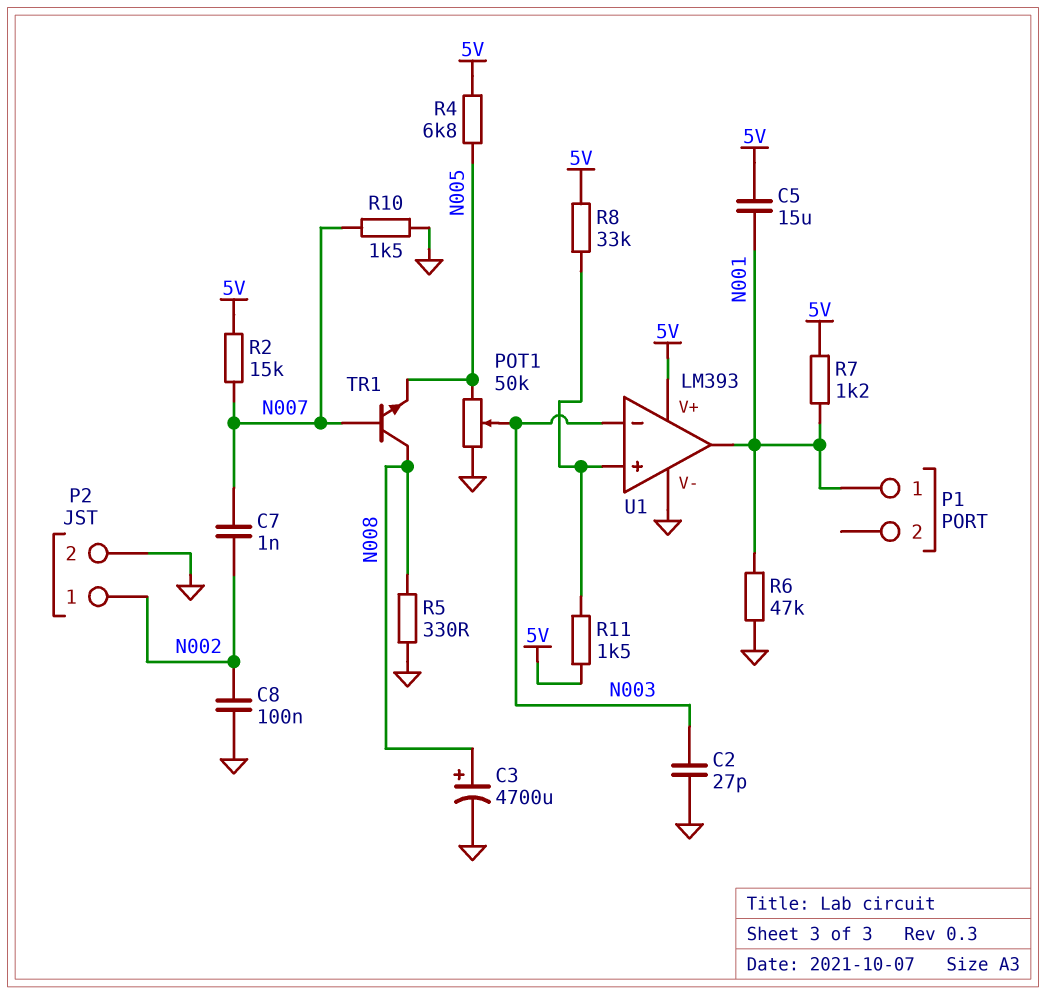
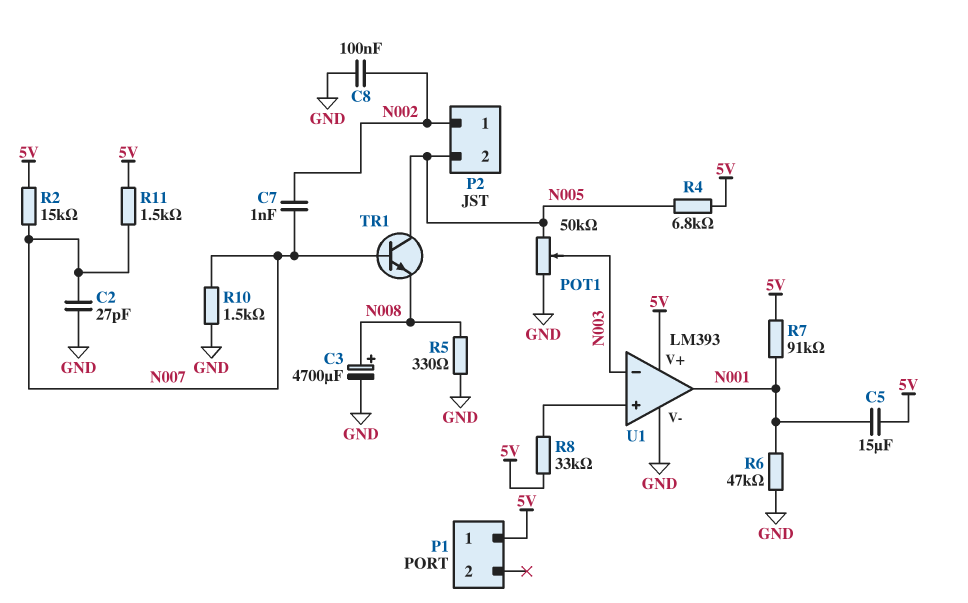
C2: 27pF (GND, N003) -> 27pF (GND, N007)
P1 pin 1: N001 -> 5V
P2 pin 2: GND -> N005
R7: 1.2k (5V, N001) -> 91k (5V, N001)
R11: 1.5k (5V, U1/in+) -> 1.5k (5V, N007)
TR1: NPN (B N007, C N008, E N005) -> NPN (B N007, C N005, E N008)

